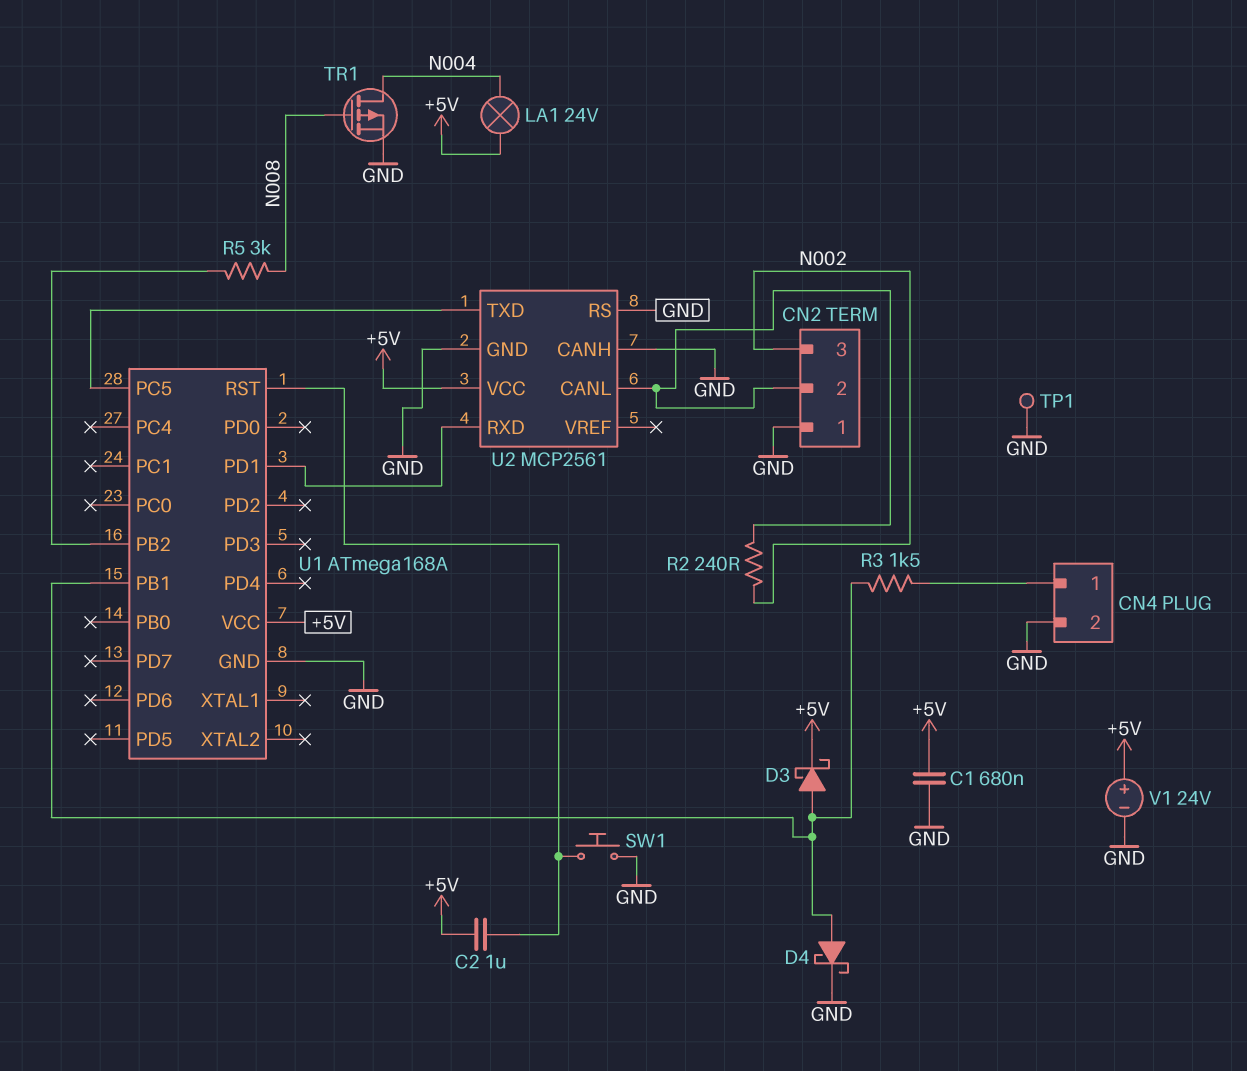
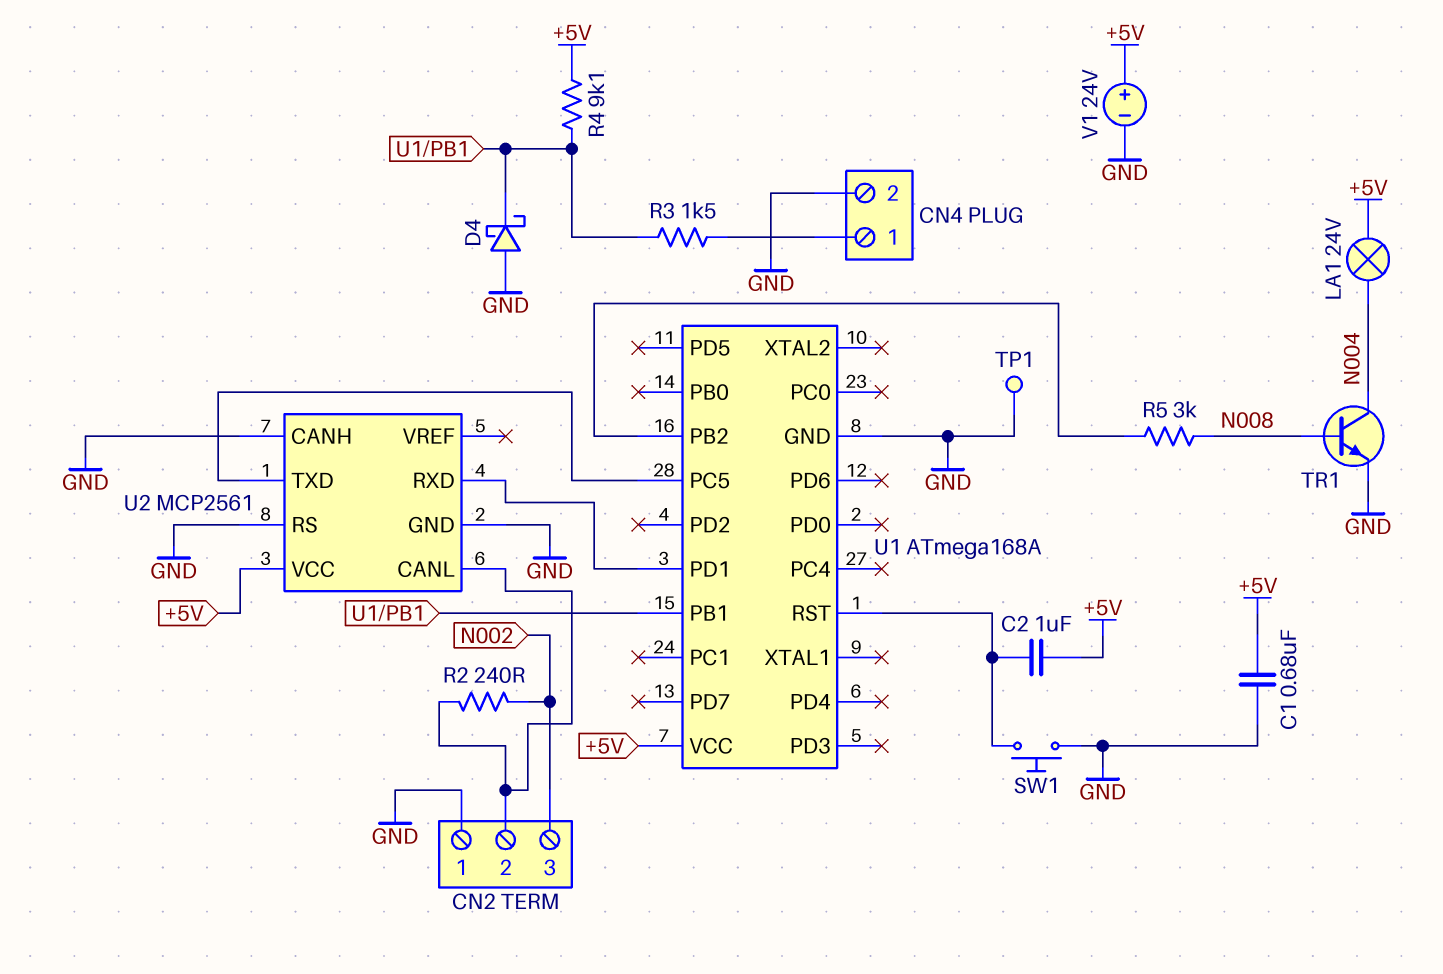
D3: schottky (A U1/PB1, K +5V) -> none
D4: schottky (A U1/PB1, K GND) -> schottky (A GND, K U1/PB1)
R4: none -> 9.1k (+5V, U1/PB1)
TR1: PMOS (G N008, D N004, S GND) -> NPN (B N008, C N004, E GND)

